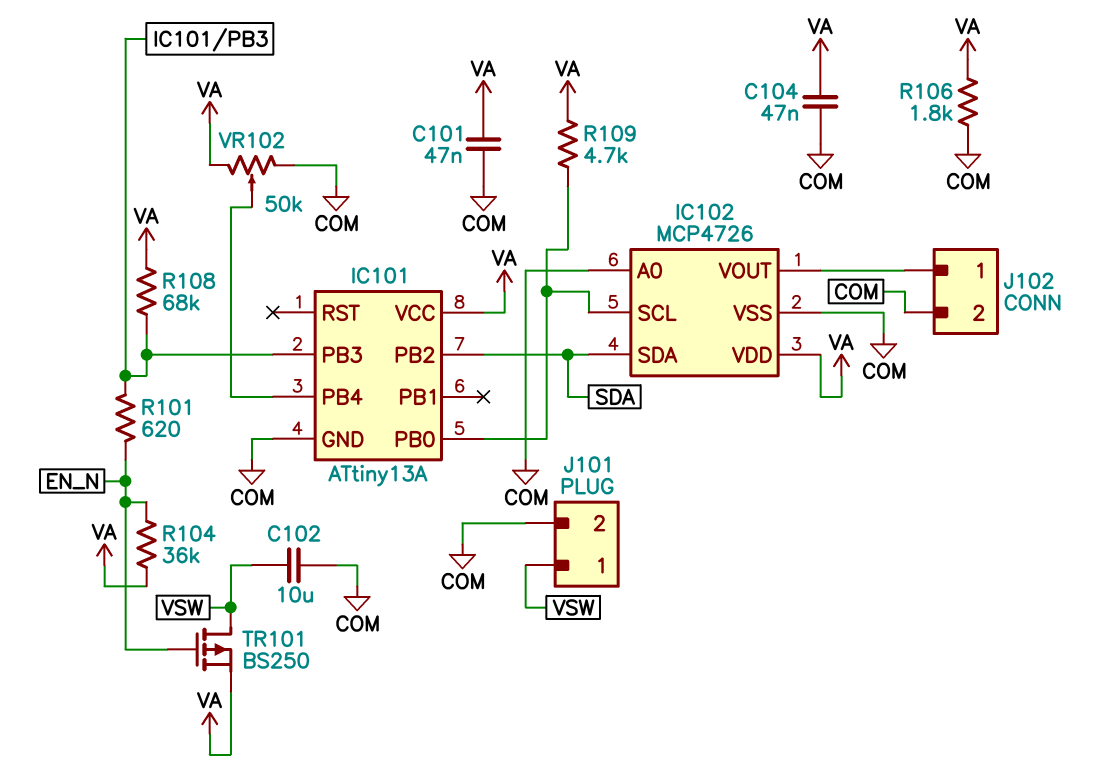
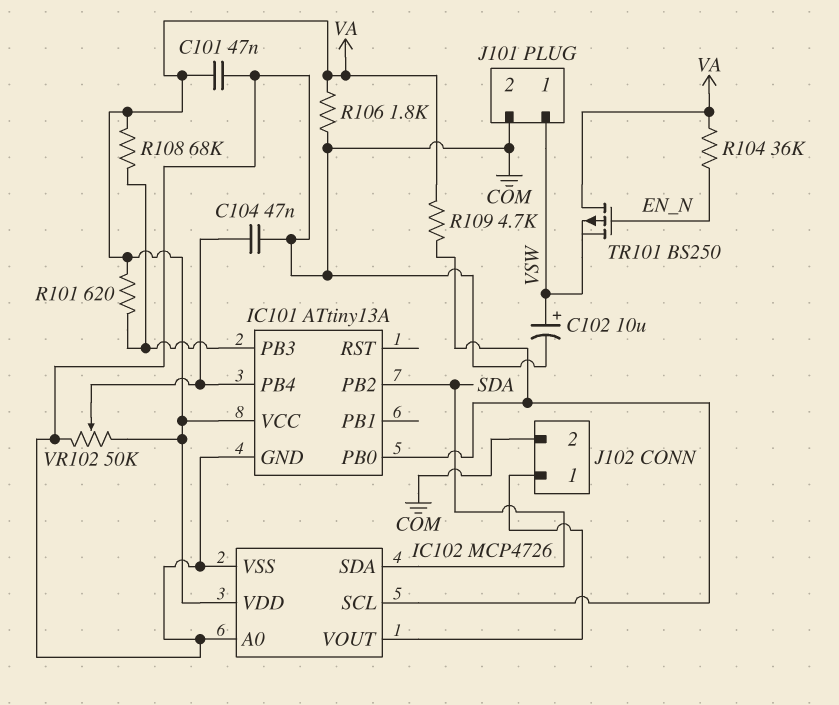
C102: 10uF (COM, VSW) -> 10uF (plus VSW, minus COM)
C104: 47nF (COM, VA) -> 47nF (COM, IC101/PB4)
R101: 620 (EN_N, IC101/PB3) -> 620 (IC101/PB3, VA)
TR101: PMOS BS250 (G EN_N, D VSW, S VA) -> PMOS BS250 (G EN_N, D VA, S VSW)

